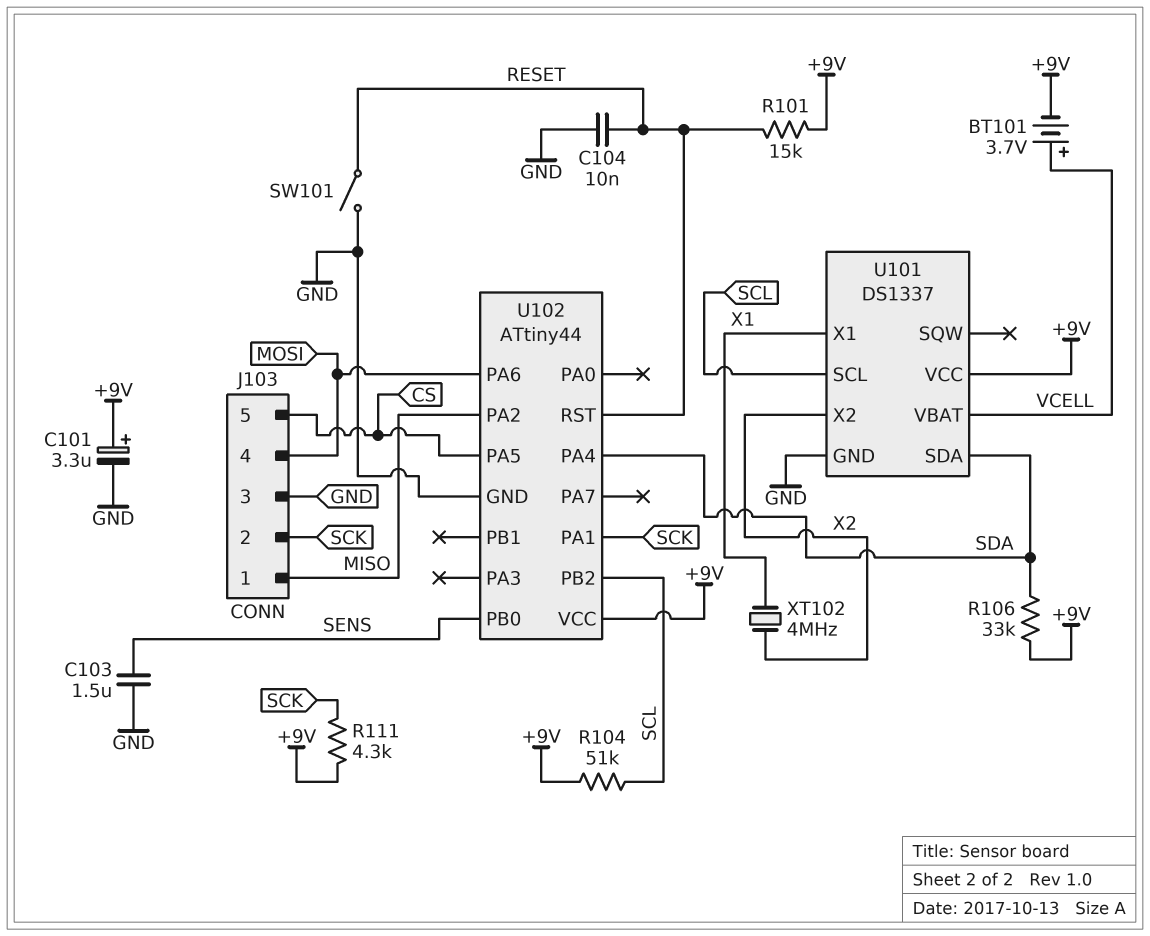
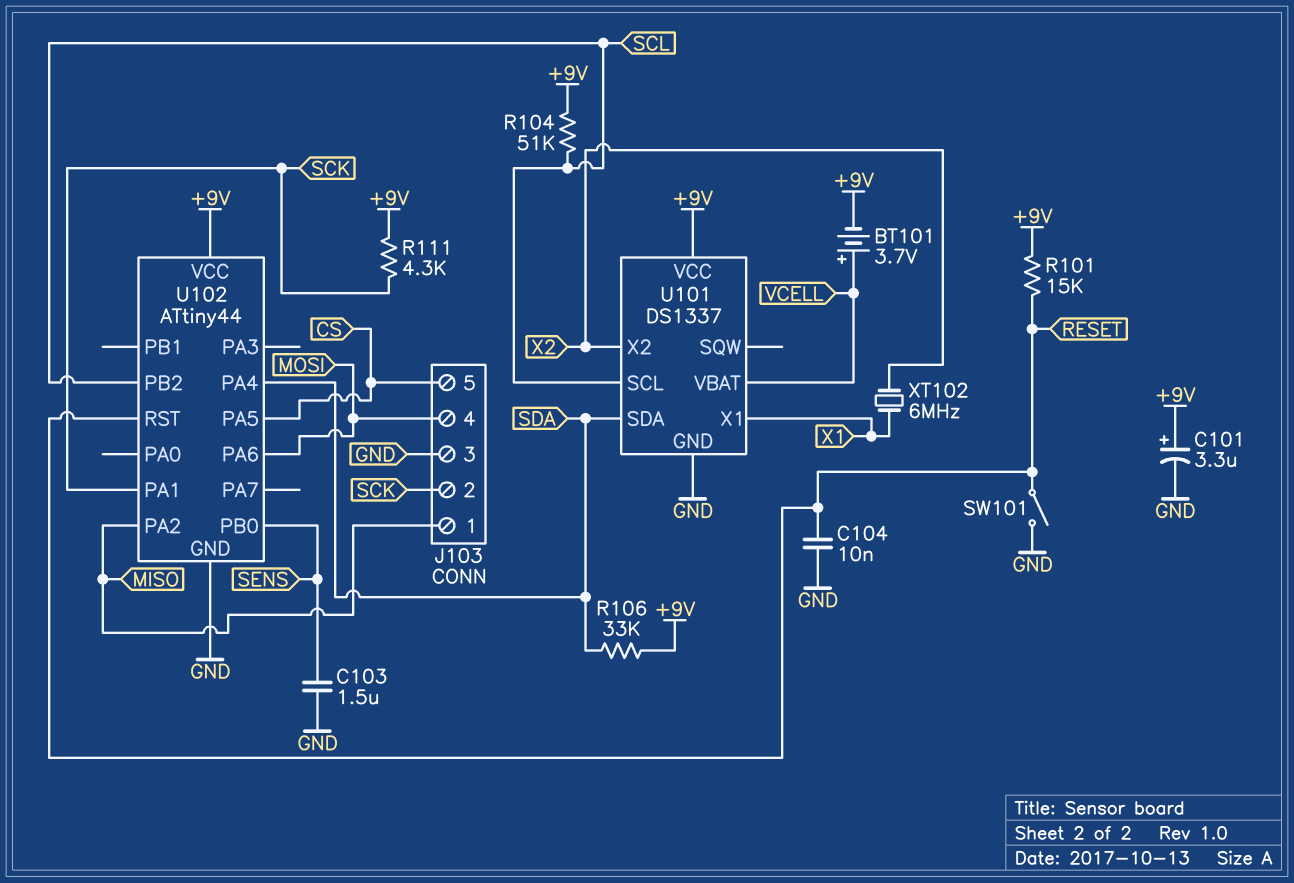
XT102: 4MHz (X1, X2) -> 6MHz (X1, X2)

